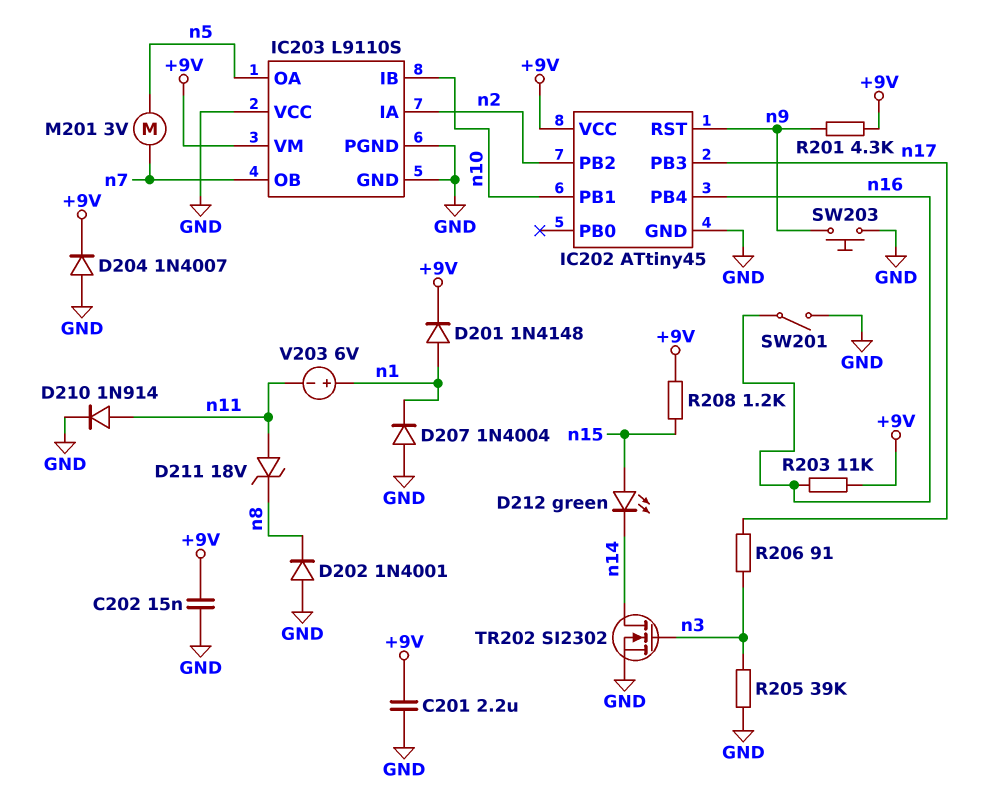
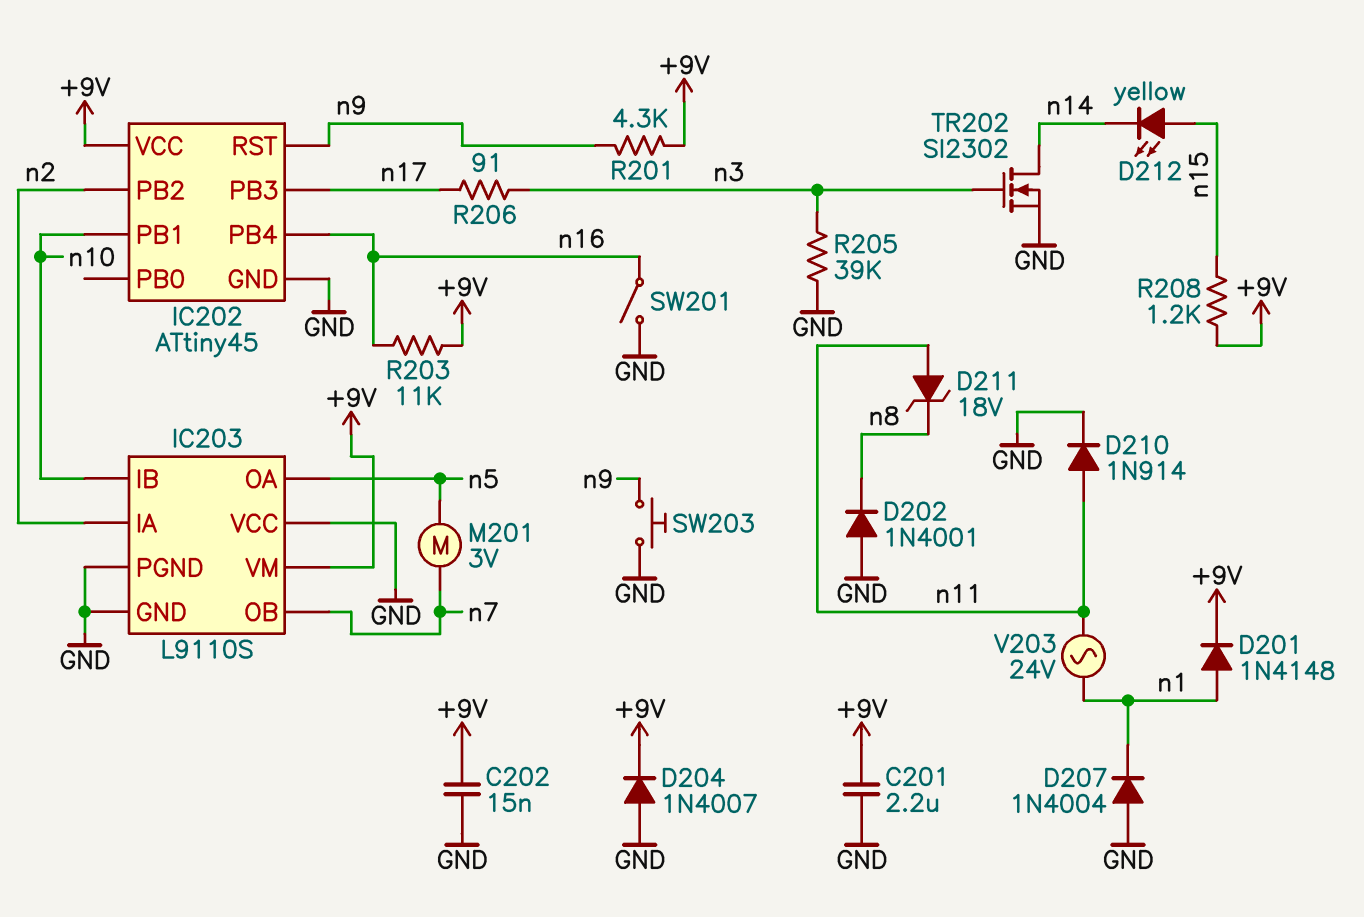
D212: LED green (A n15, K n14) -> LED yellow (A n15, K n14)
V203: 6V (plus n1, minus n11) -> AC 24V (n1, n11)

